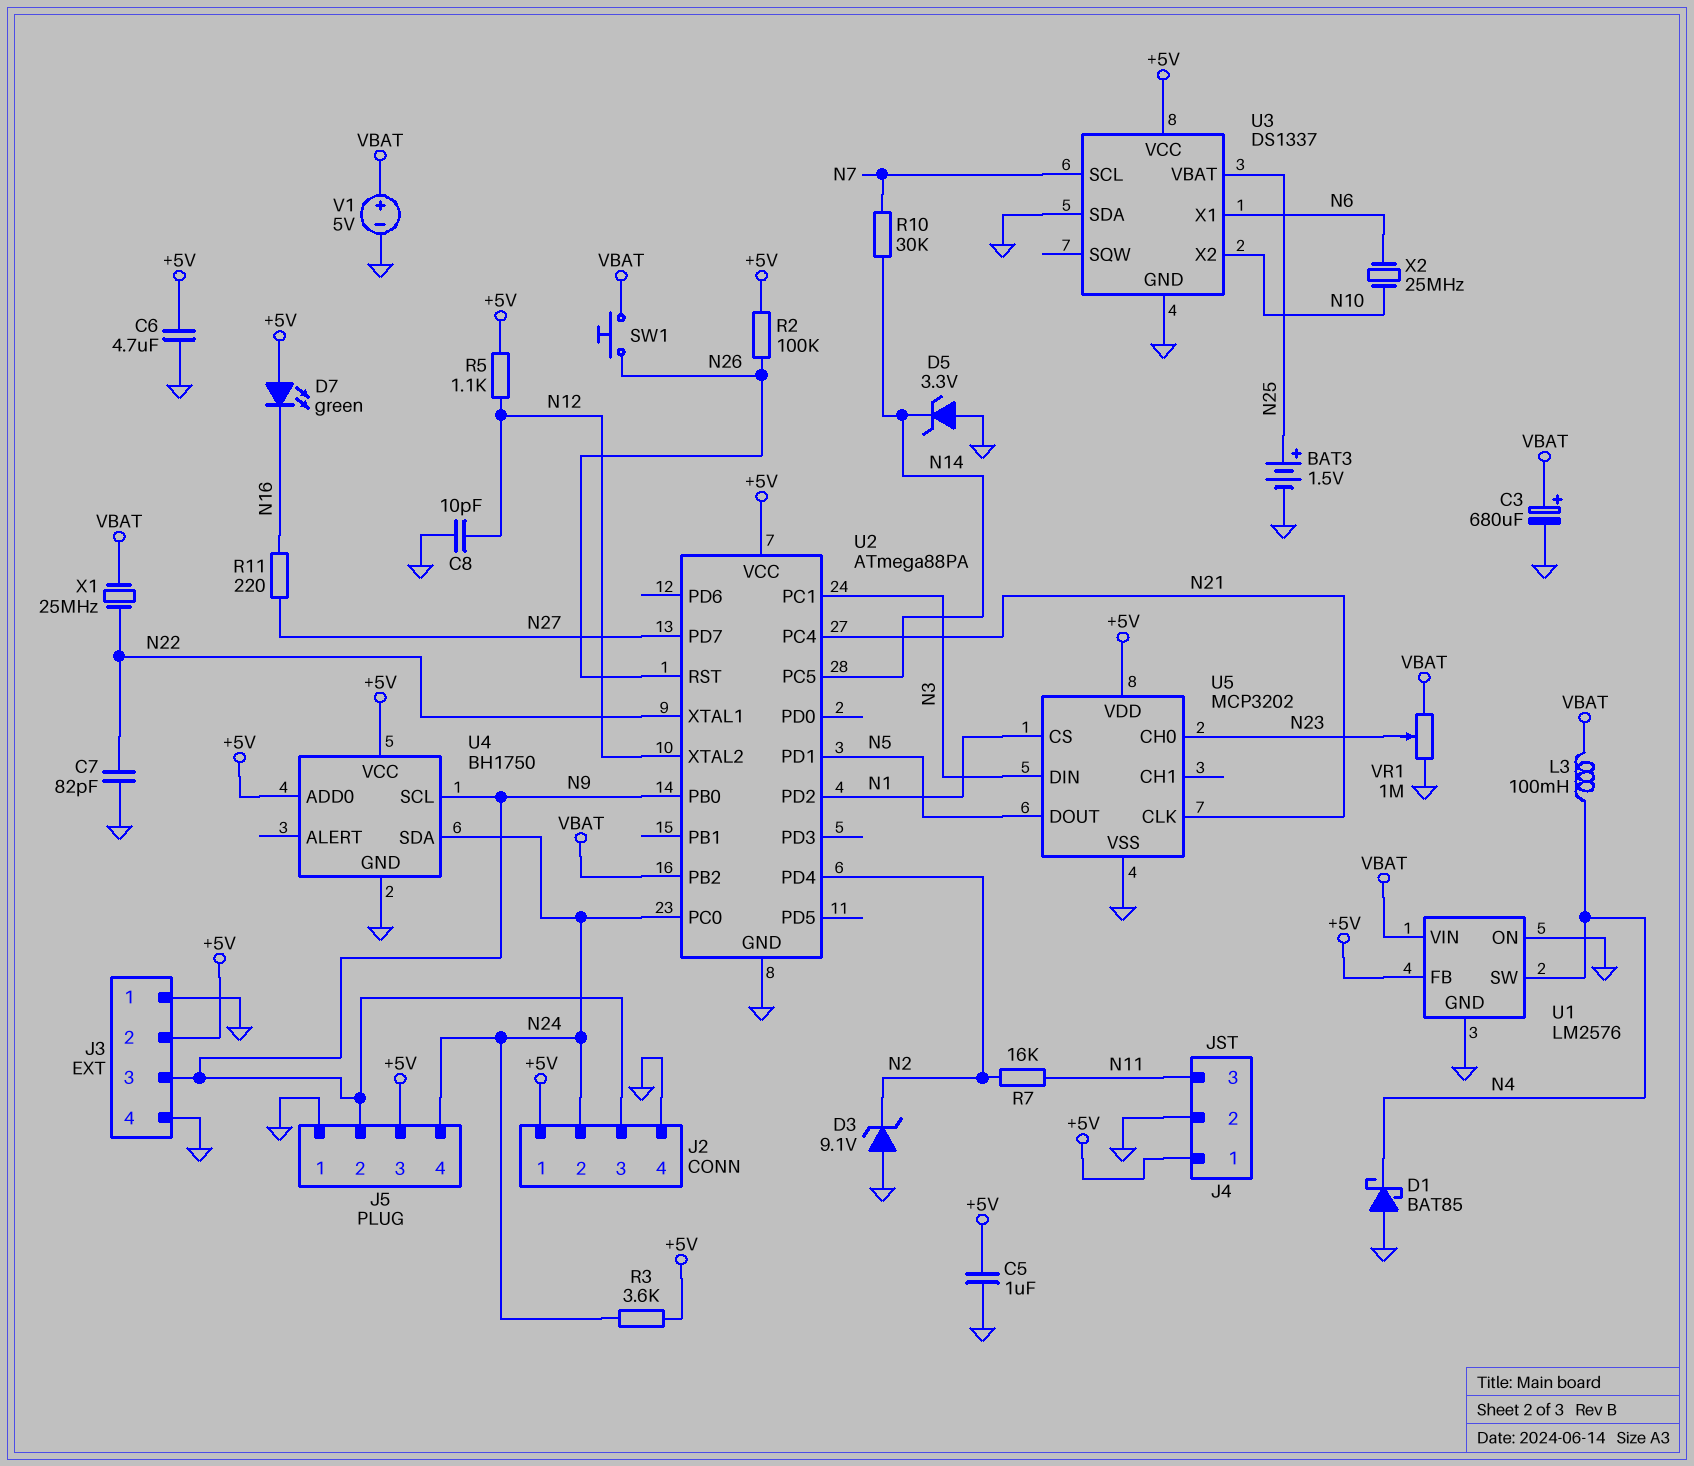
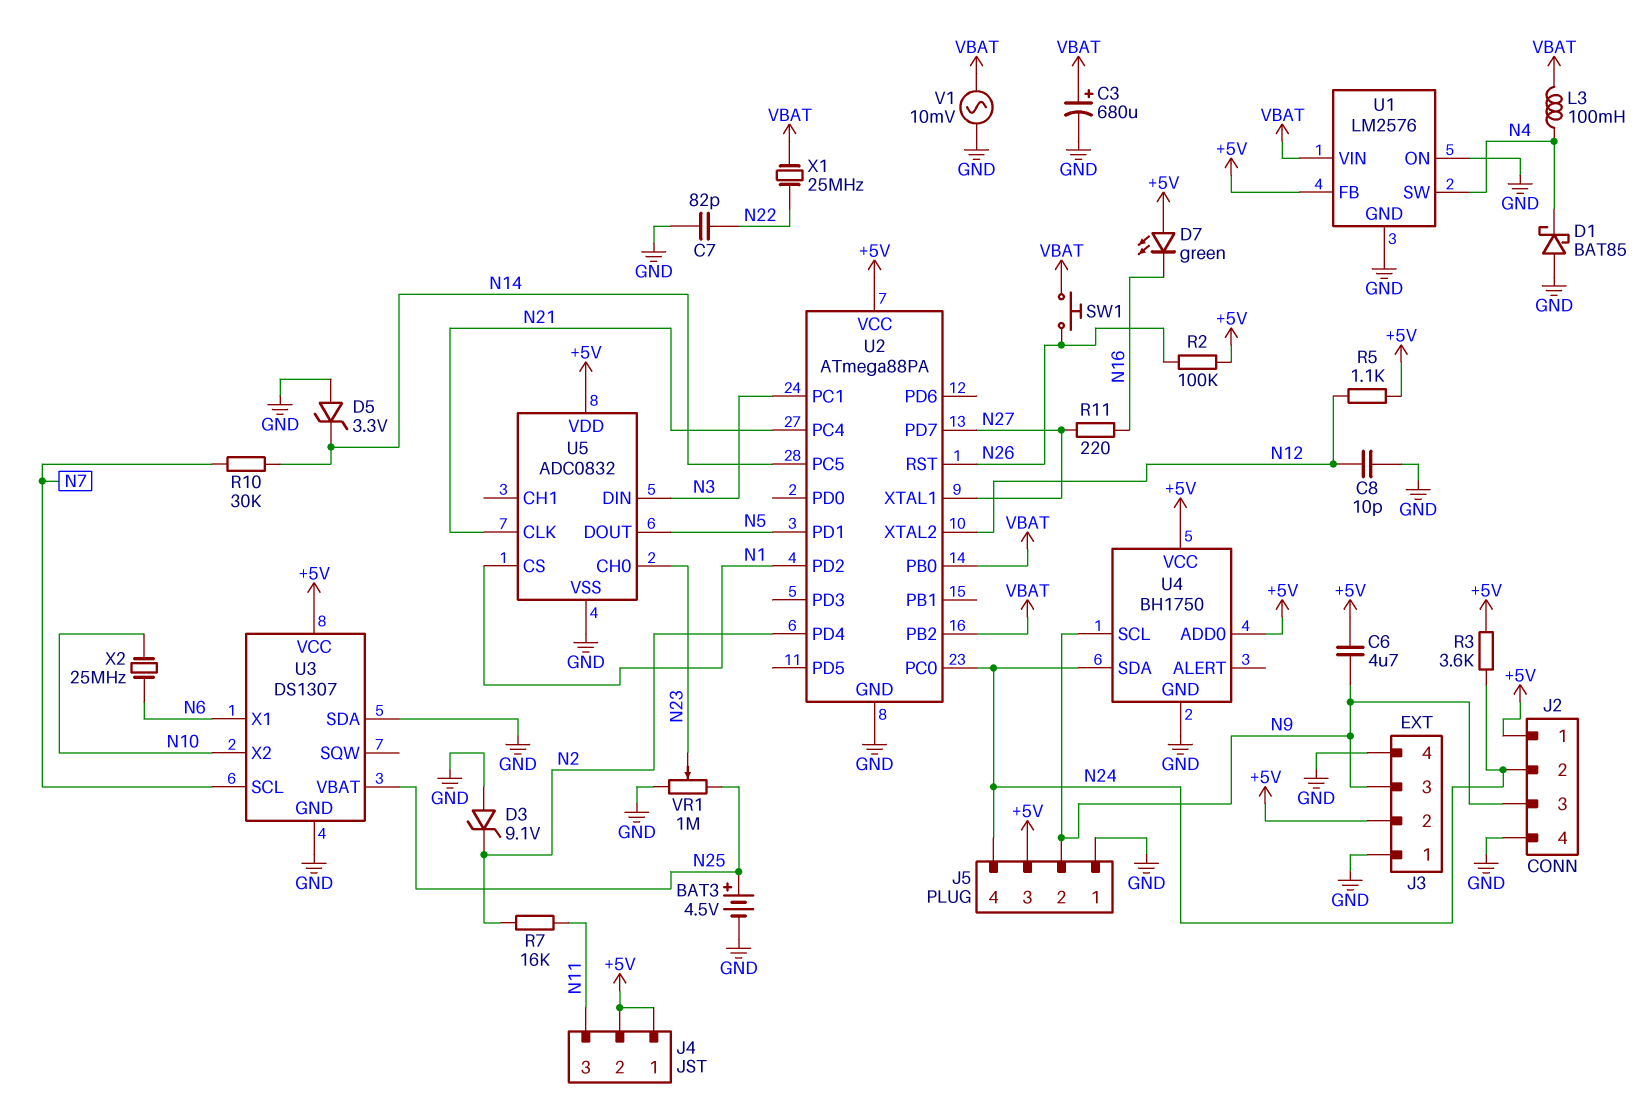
BAT3: 1.5V (plus N25, minus GND) -> 4.5V (plus N25, minus GND)
C5: 1uF (+5V, GND) -> none
C6: 4.7uF (+5V, GND) -> 4.7uF (+5V, N9)
J4 pin 2: GND -> +5V
U2 pin PB0: N9 -> VBAT
U2 pin XTAL1: N22 -> N27
U3: DS1337 -> DS1307
U5: MCP3202 -> ADC0832
V1: 5V (plus VBAT, minus GND) -> AC 10mV (GND, VBAT)
VR1: 1M (GND, VBAT, wiper N23) -> 1M (GND, N25, wiper N23)

